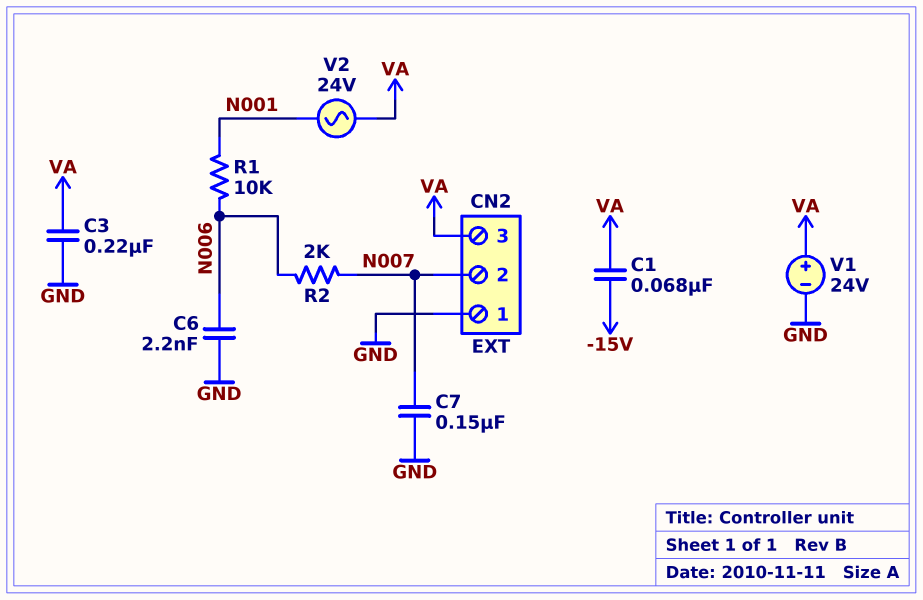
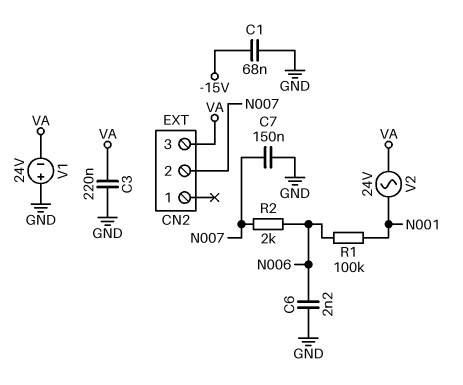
C1: 68nF (-15V, VA) -> 68nF (-15V, GND)
CN2 pin 1: GND -> none
R1: 10k (N001, N006) -> 100k (N001, N006)
V1: 24V (plus VA, minus GND) -> 24V (plus GND, minus VA)

